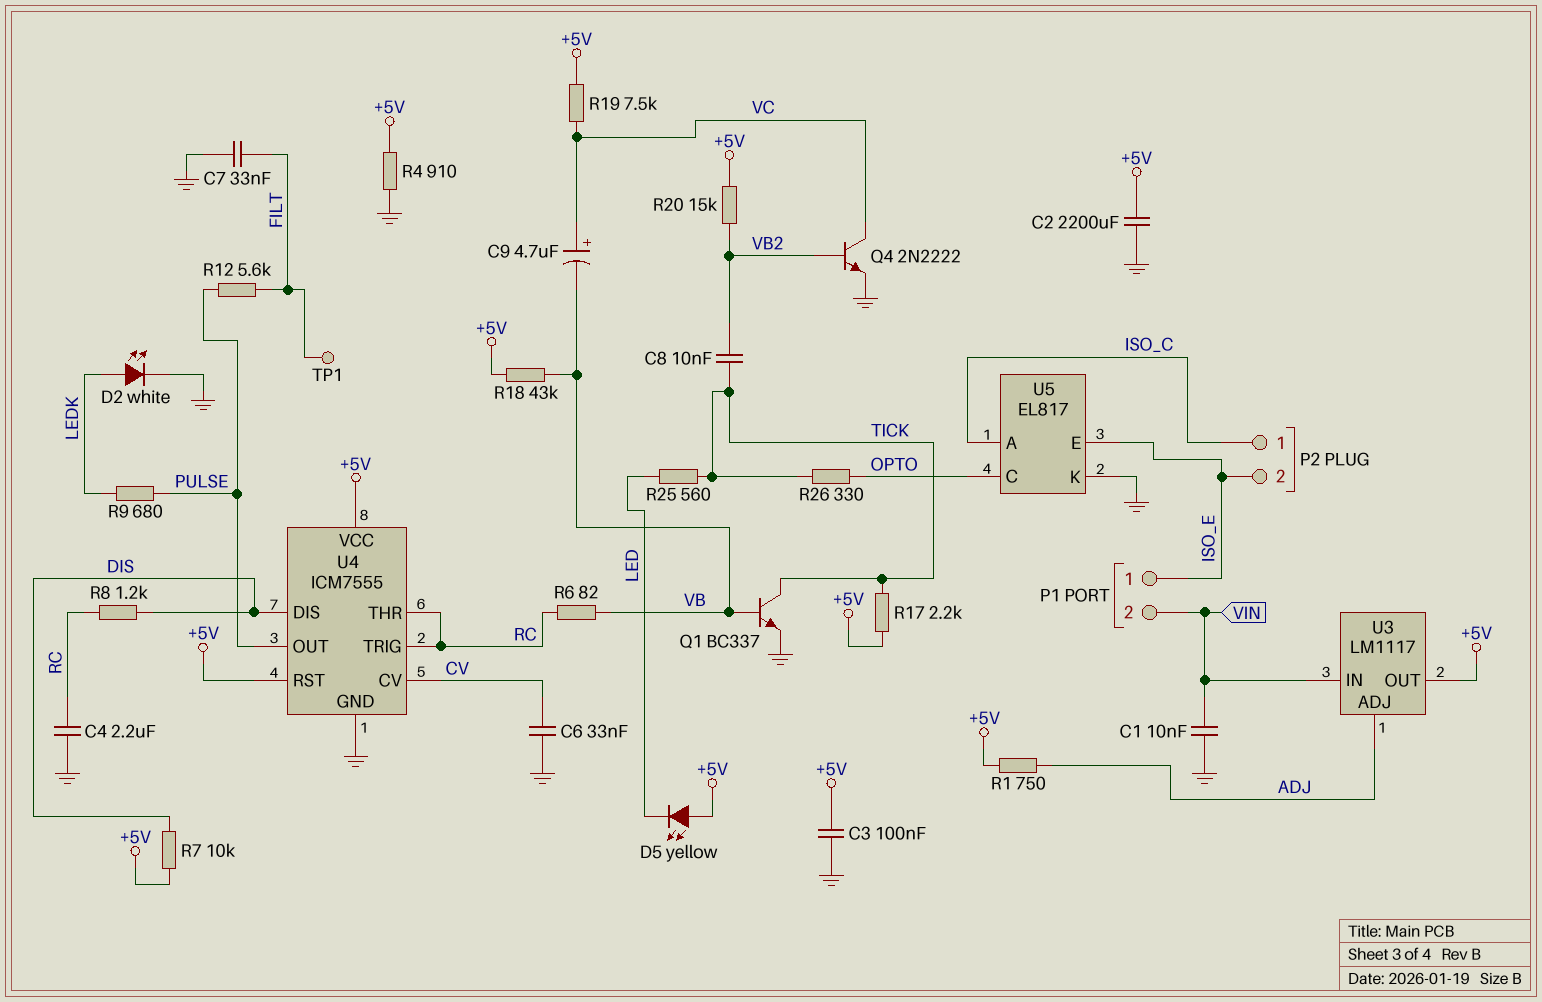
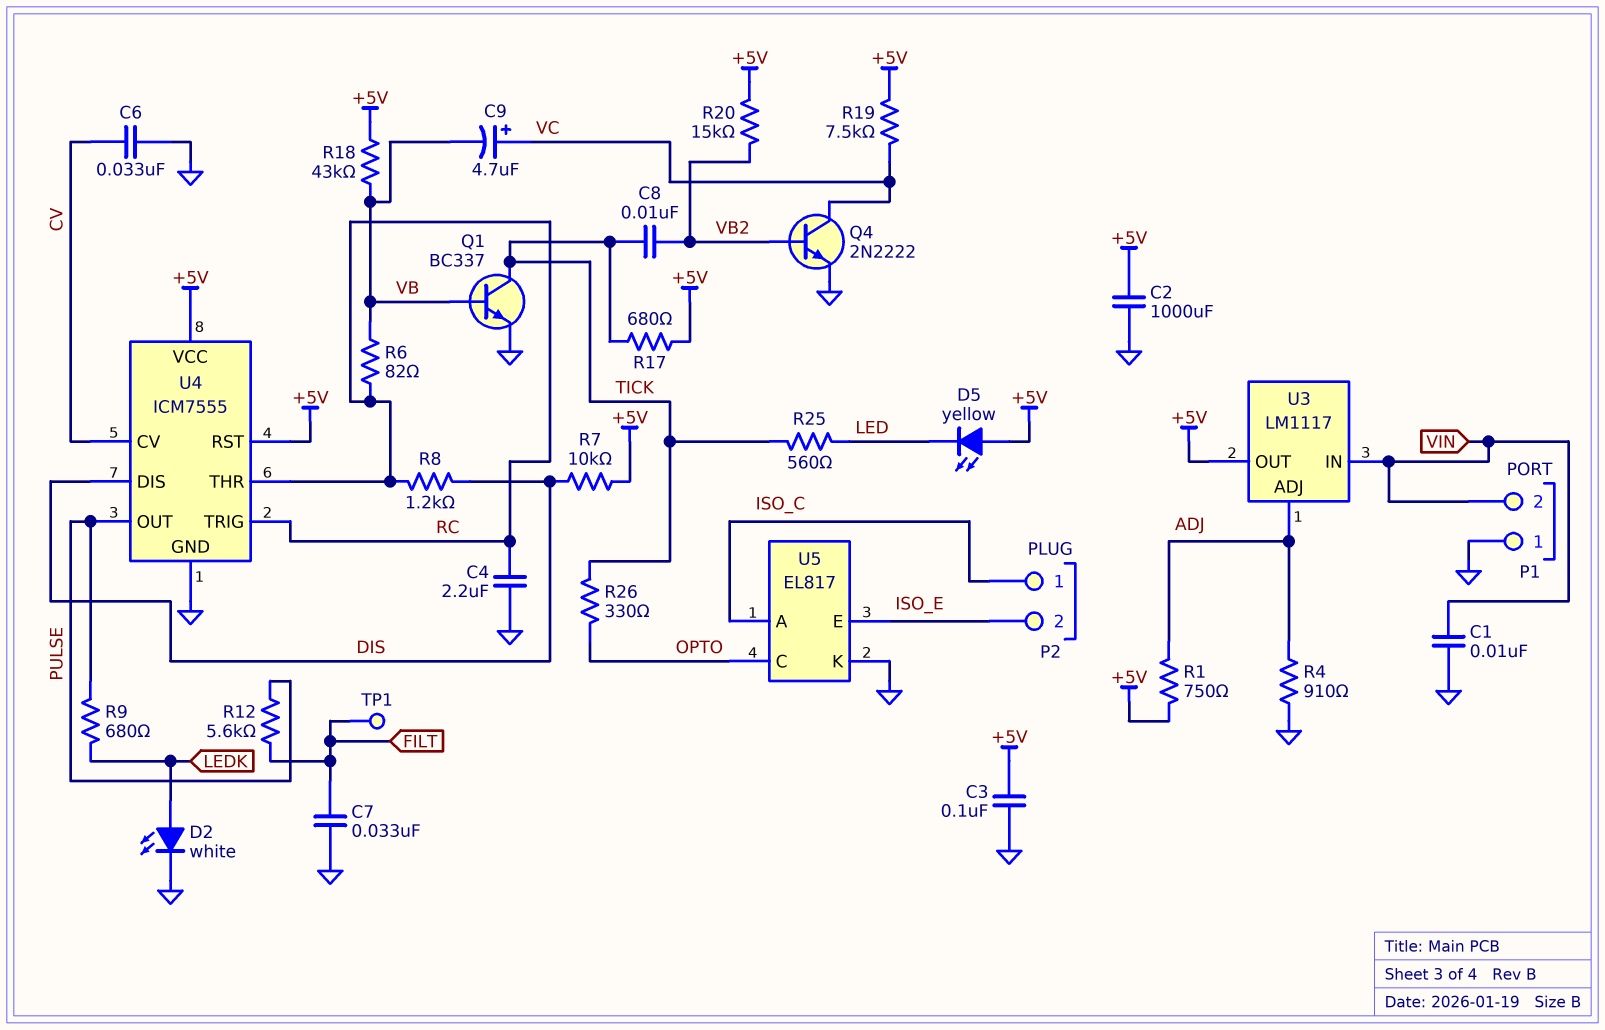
C2: 2200uF (+5V, GND) -> 1000uF (+5V, GND)
P1 pin 1: ISO_E -> GND
R4: 910 (+5V, GND) -> 910 (ADJ, GND)
R17: 2.2k (+5V, TICK) -> 680 (+5V, TICK)

